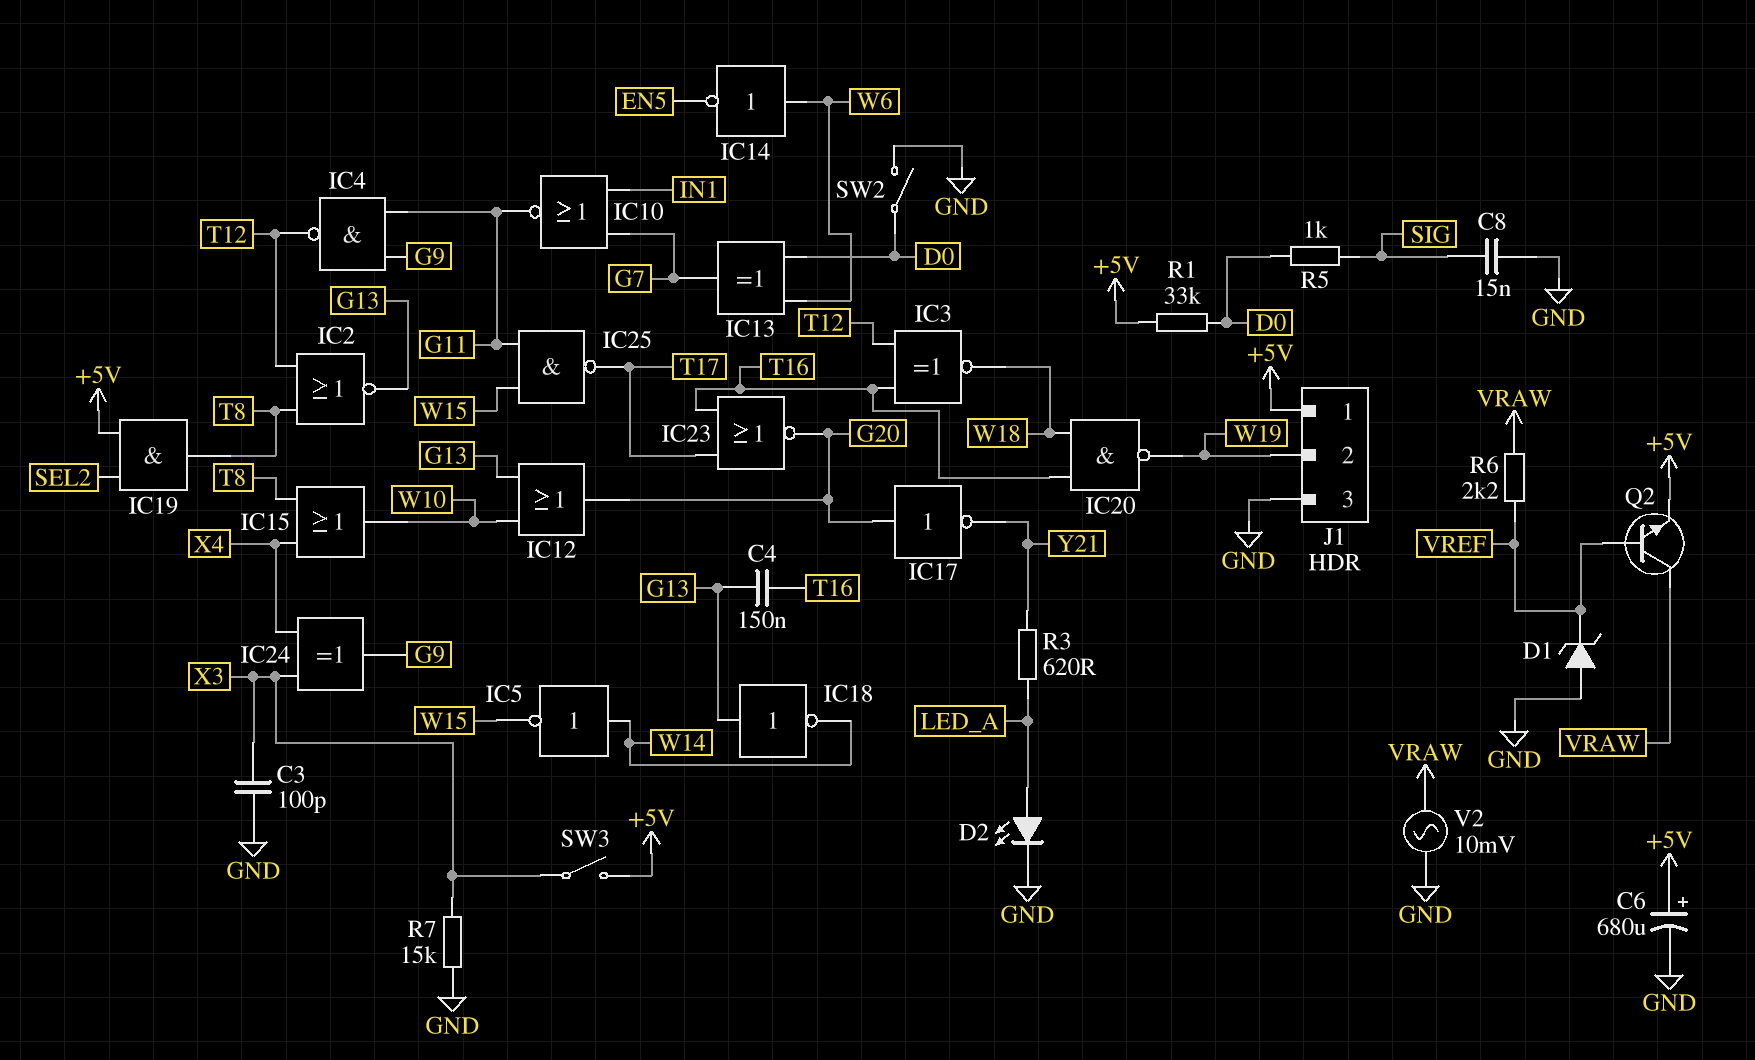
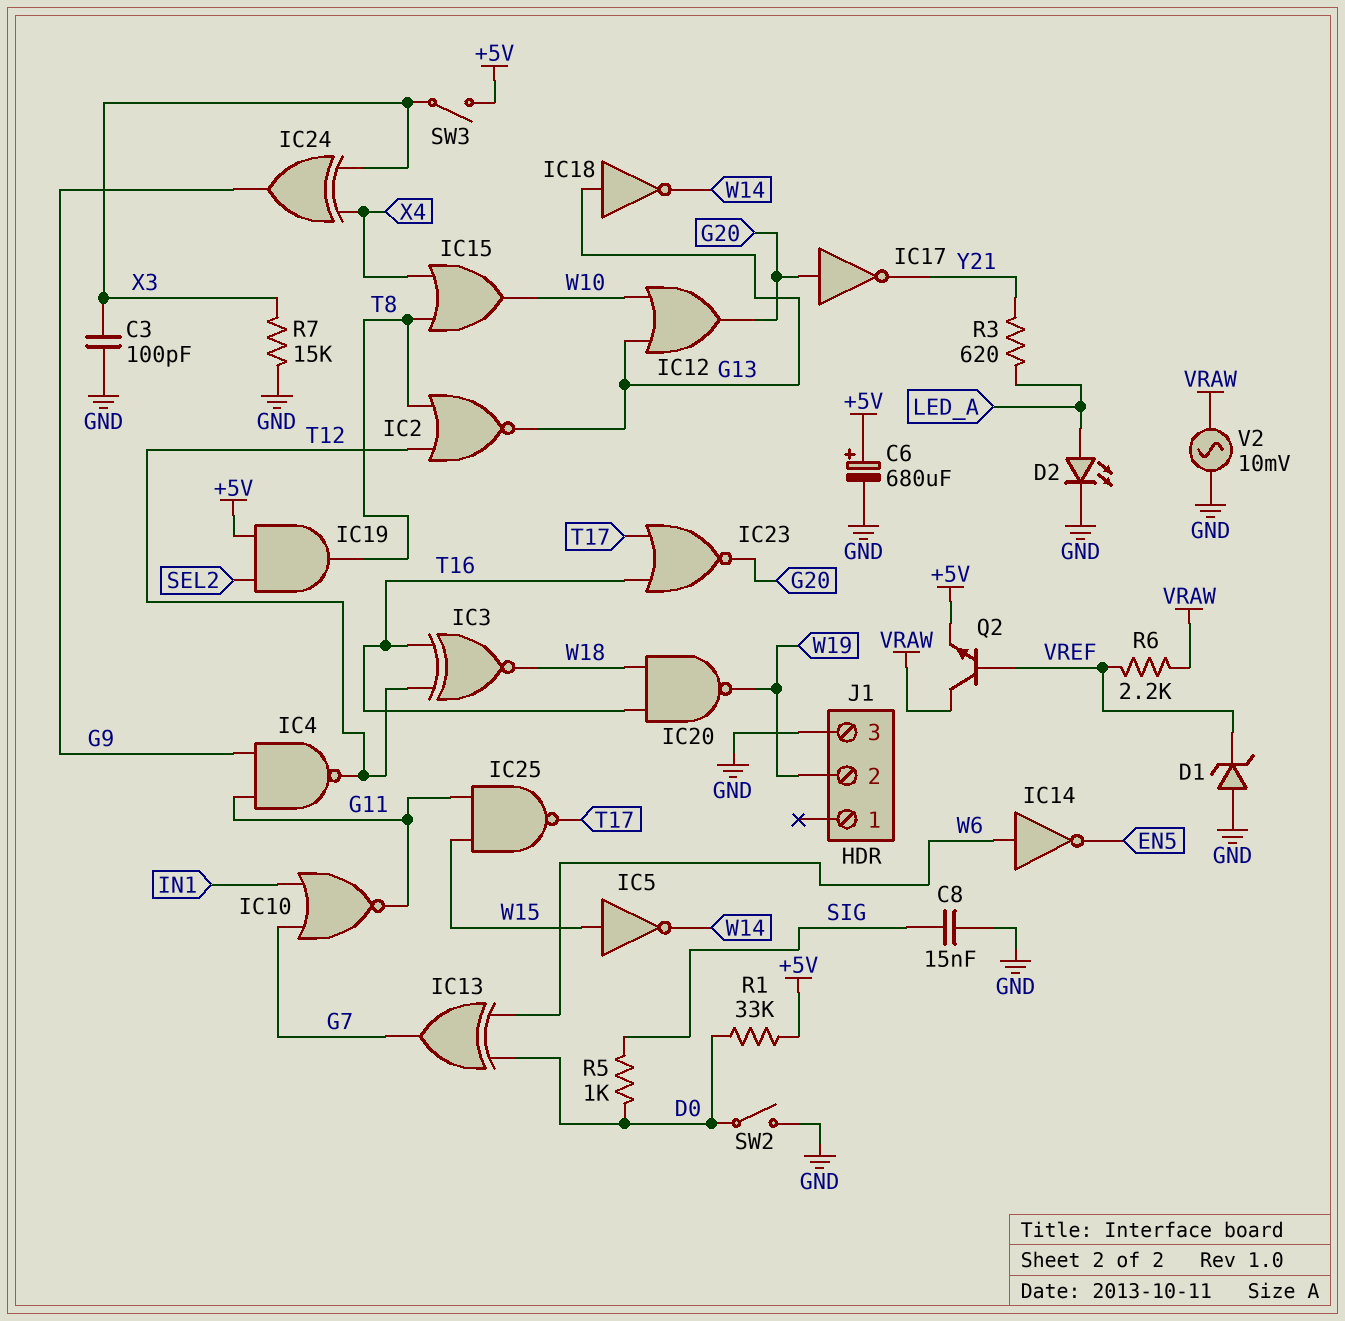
C4: 150nF (G13, T16) -> none
IC5: NOT (in W14, out W15) -> NOT (in W15, out W14)
J1 pin 1: +5V -> none

